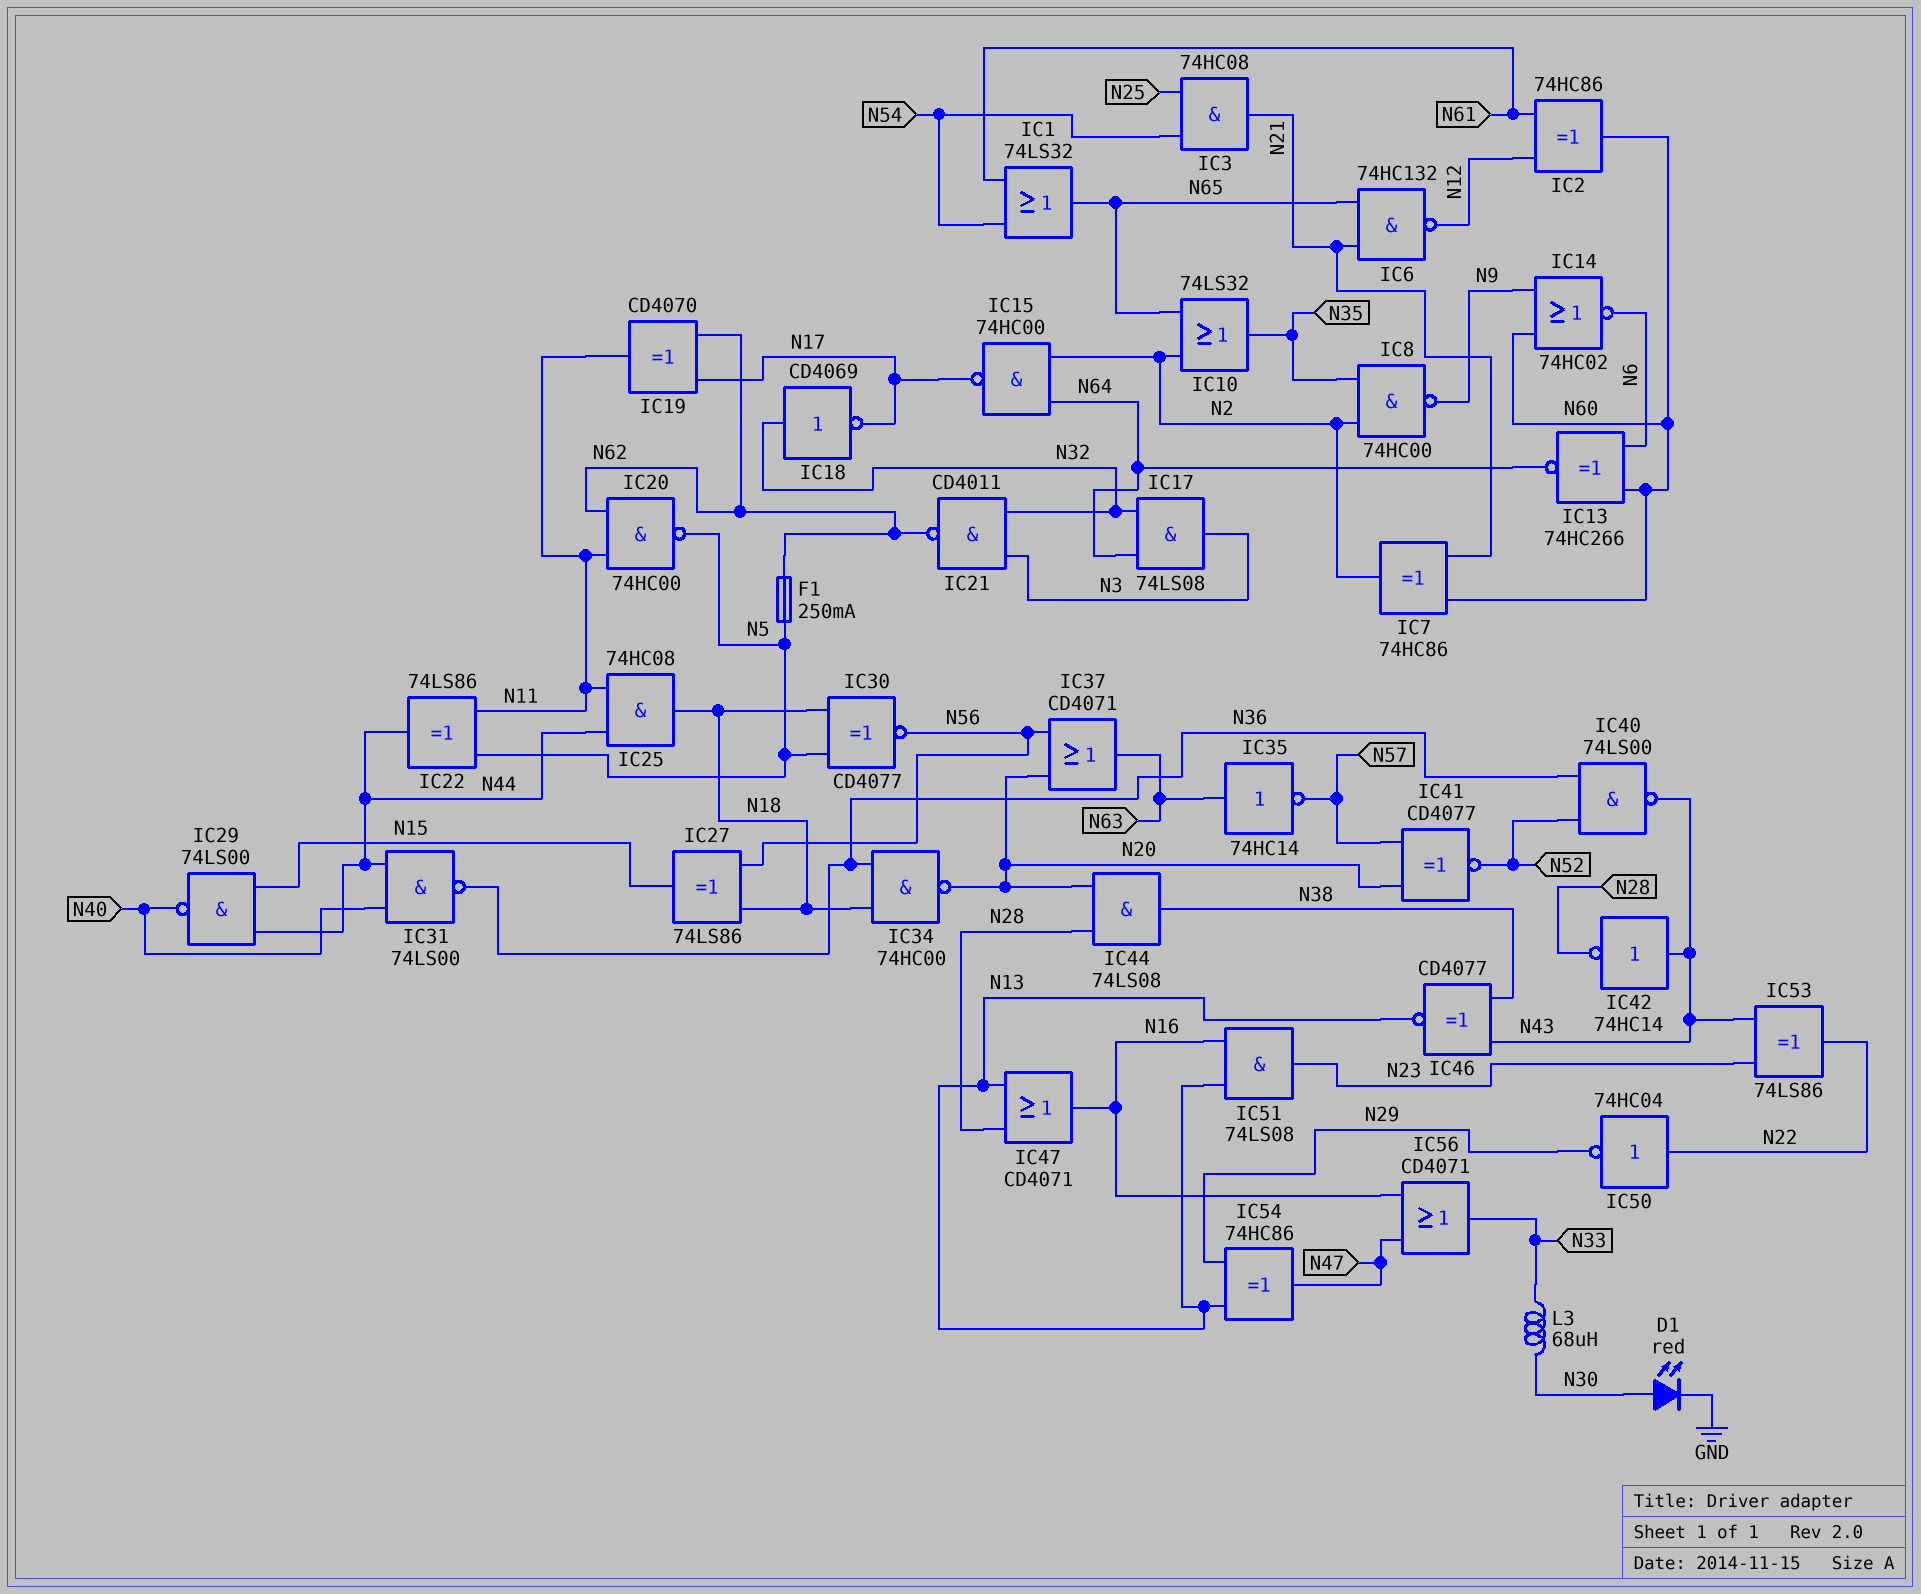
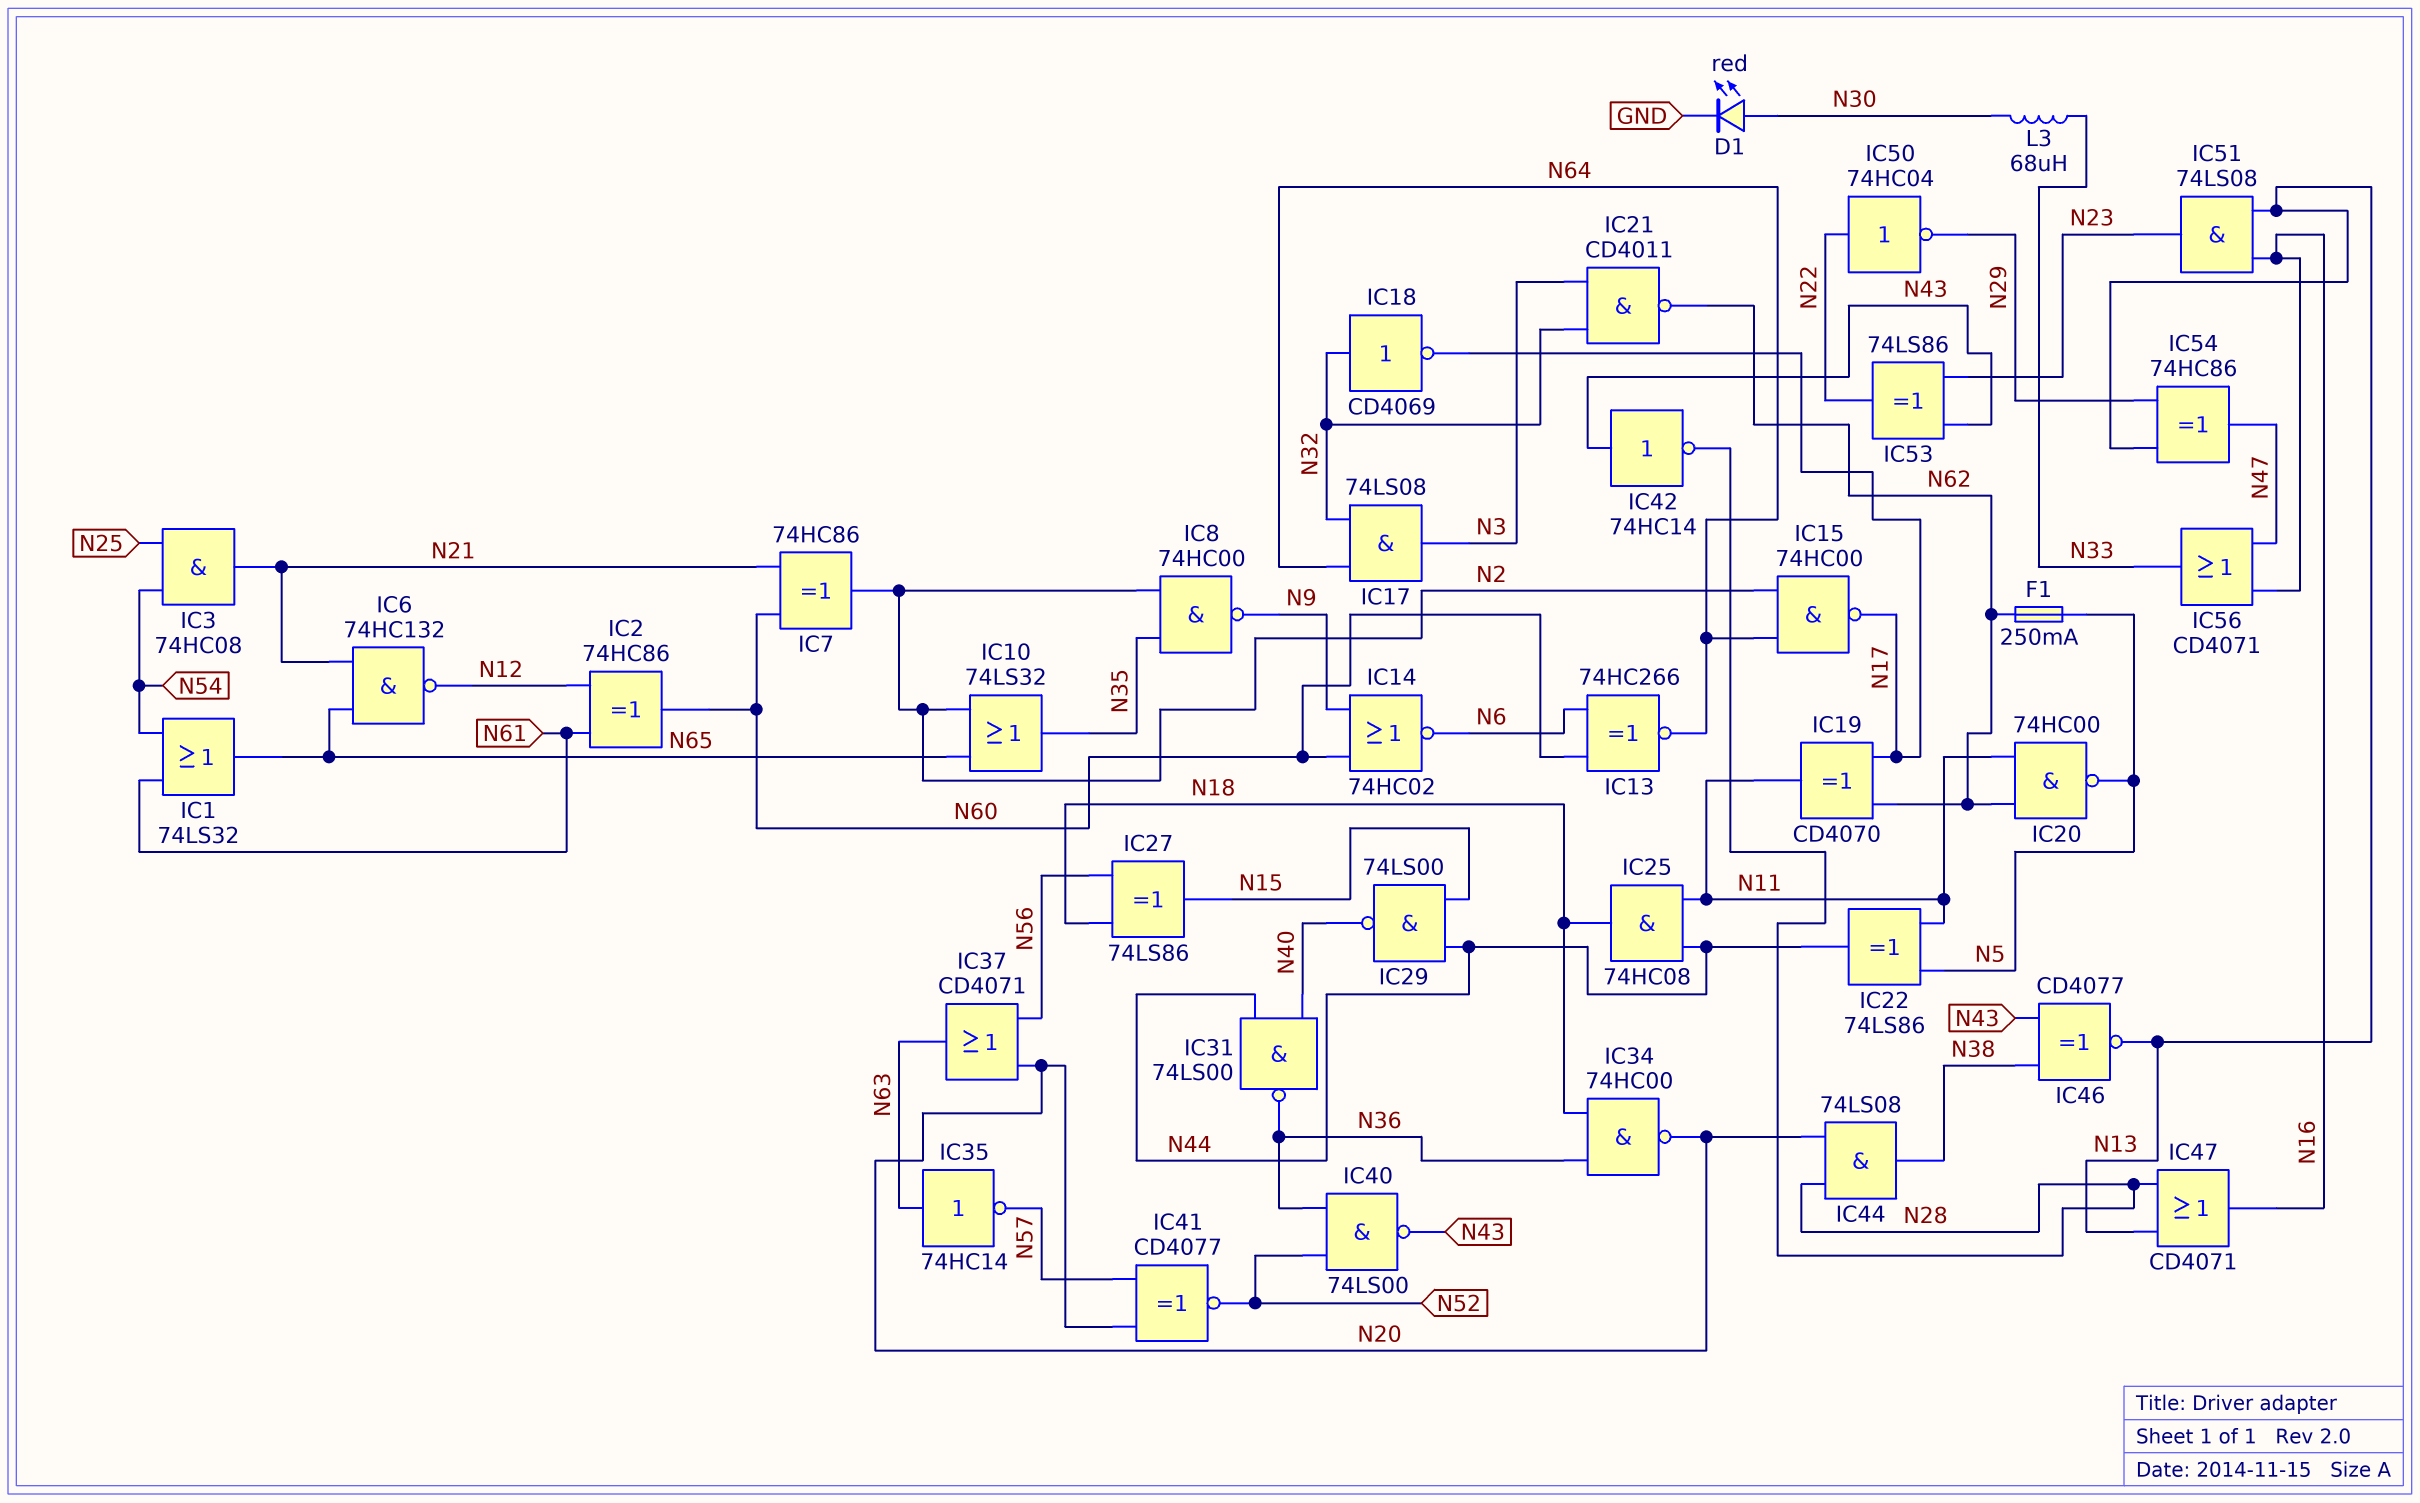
IC30: XNOR CD4077 (in N5, in N18, out N56) -> none

